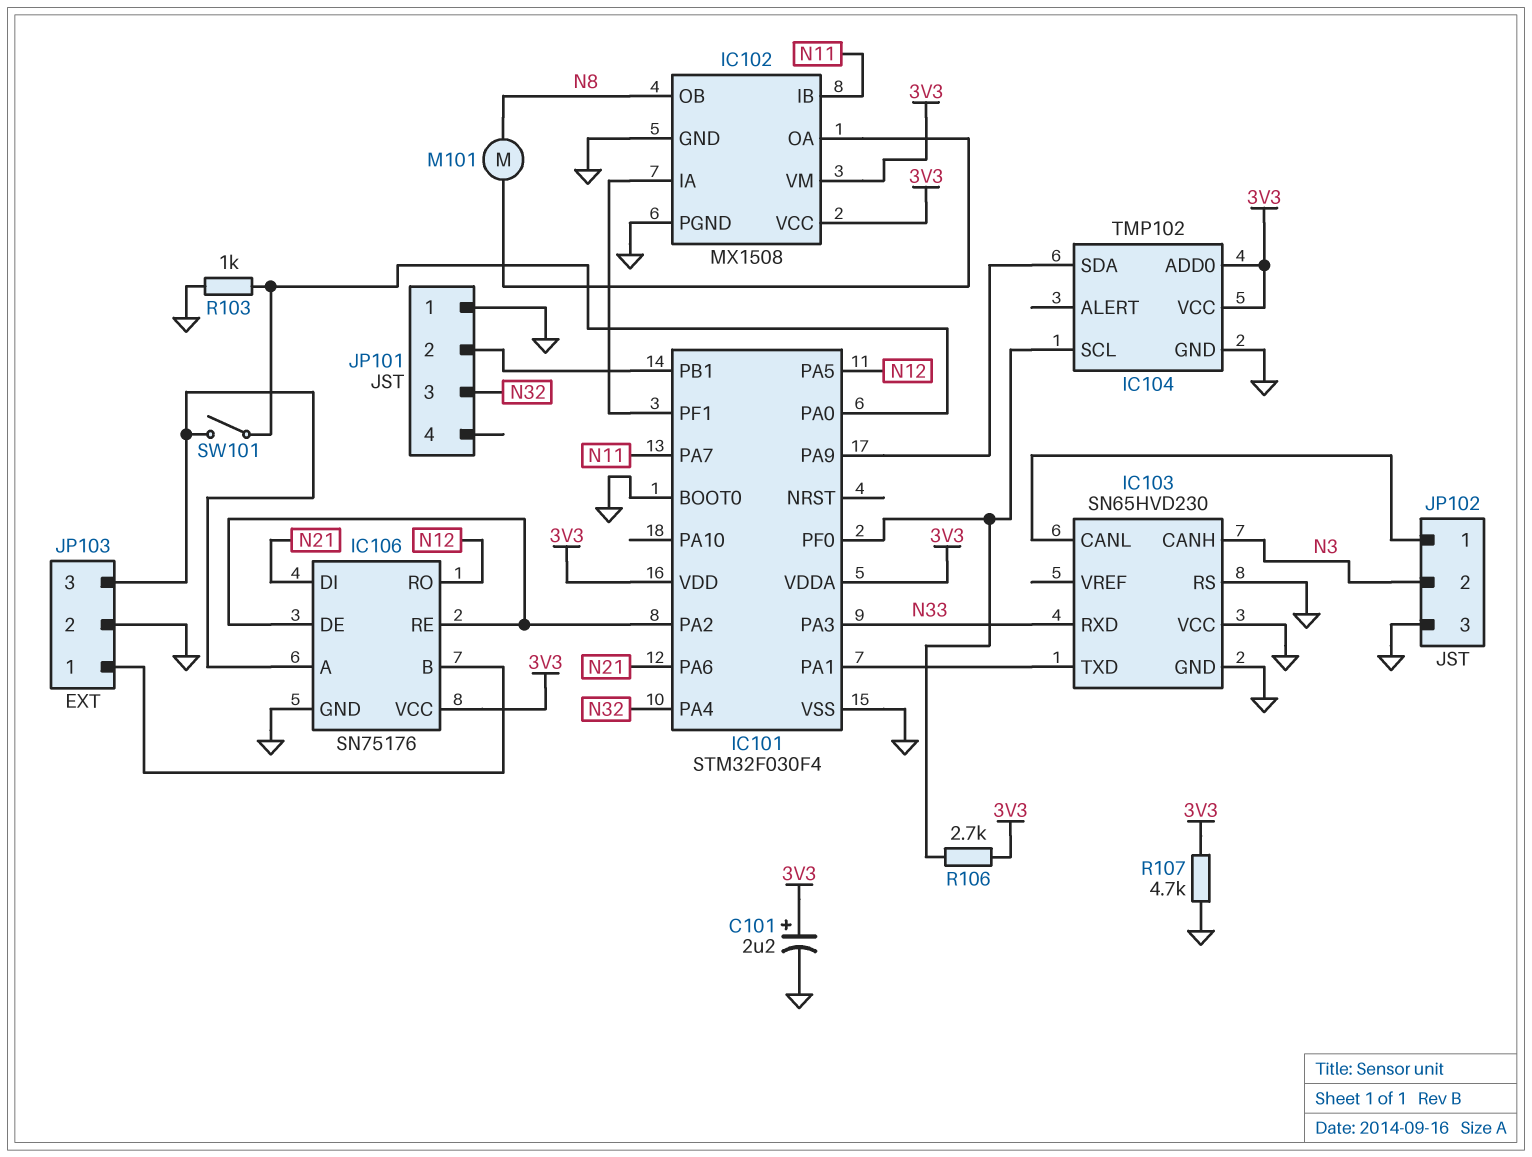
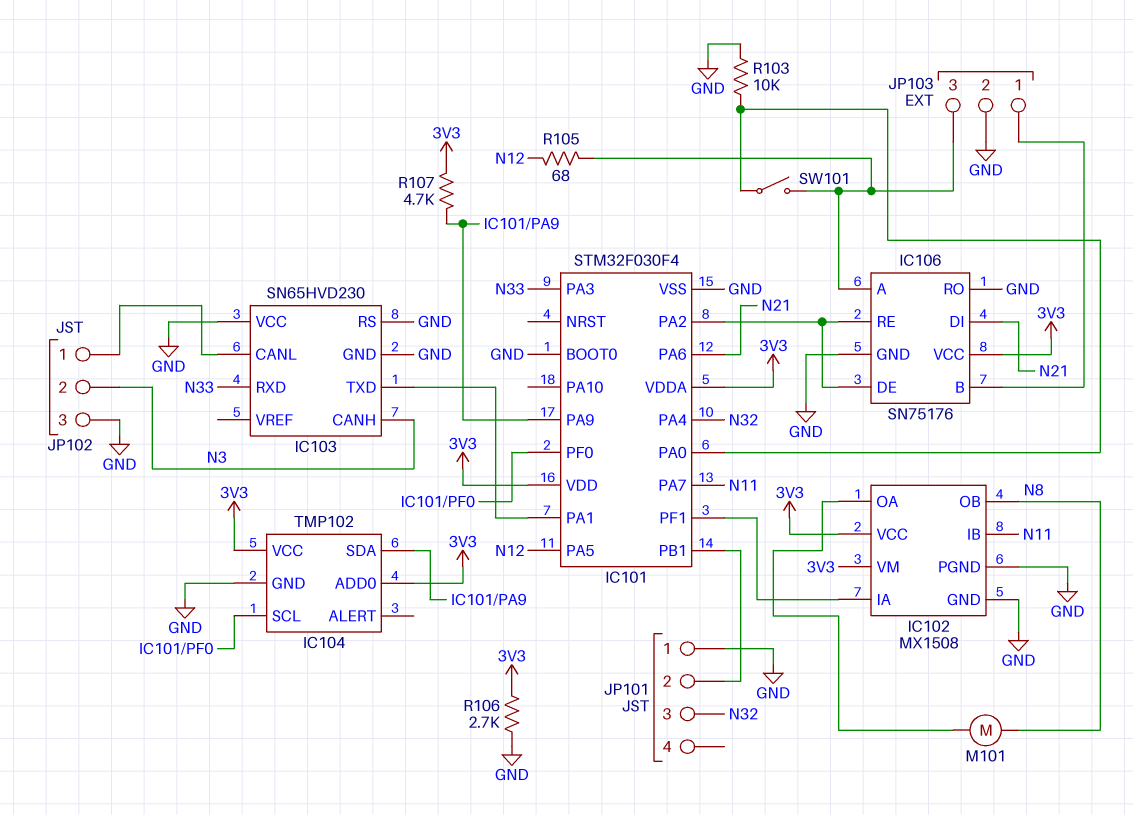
C101: 2.2uF (plus 3V3, minus GND) -> none
IC106 pin RO: N12 -> GND
R103: 1k (GND, IC101/PA0) -> 10k (GND, IC101/PA0)
R105: none -> 68 (IC106/A, N12)
R106: 2.7k (3V3, IC101/PF0) -> 2.7k (3V3, GND)
R107: 4.7k (3V3, GND) -> 4.7k (3V3, IC101/PA9)

